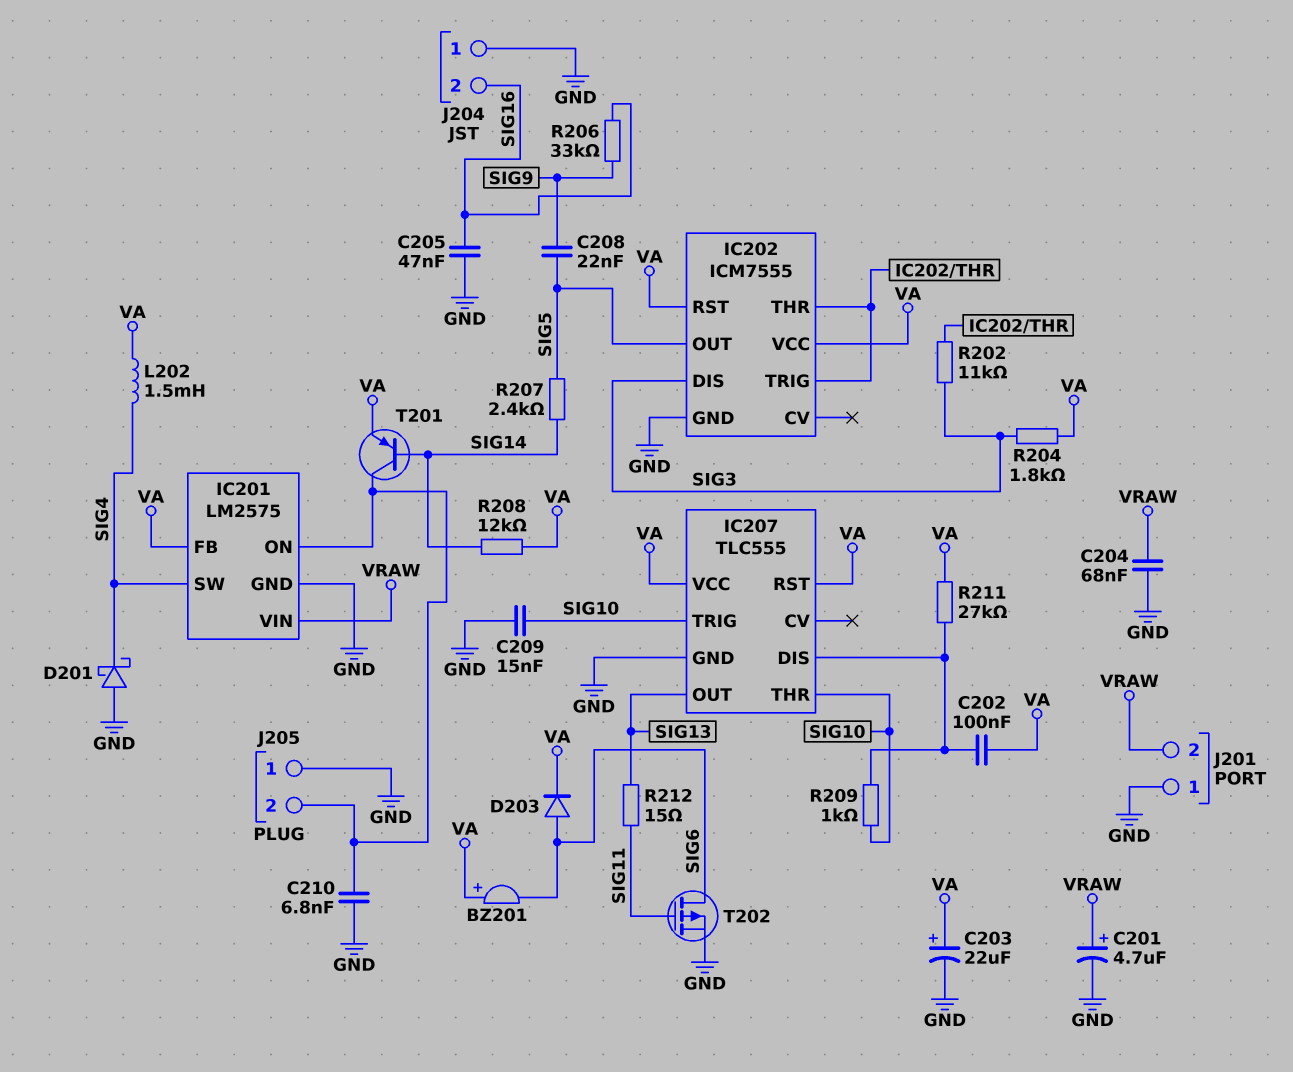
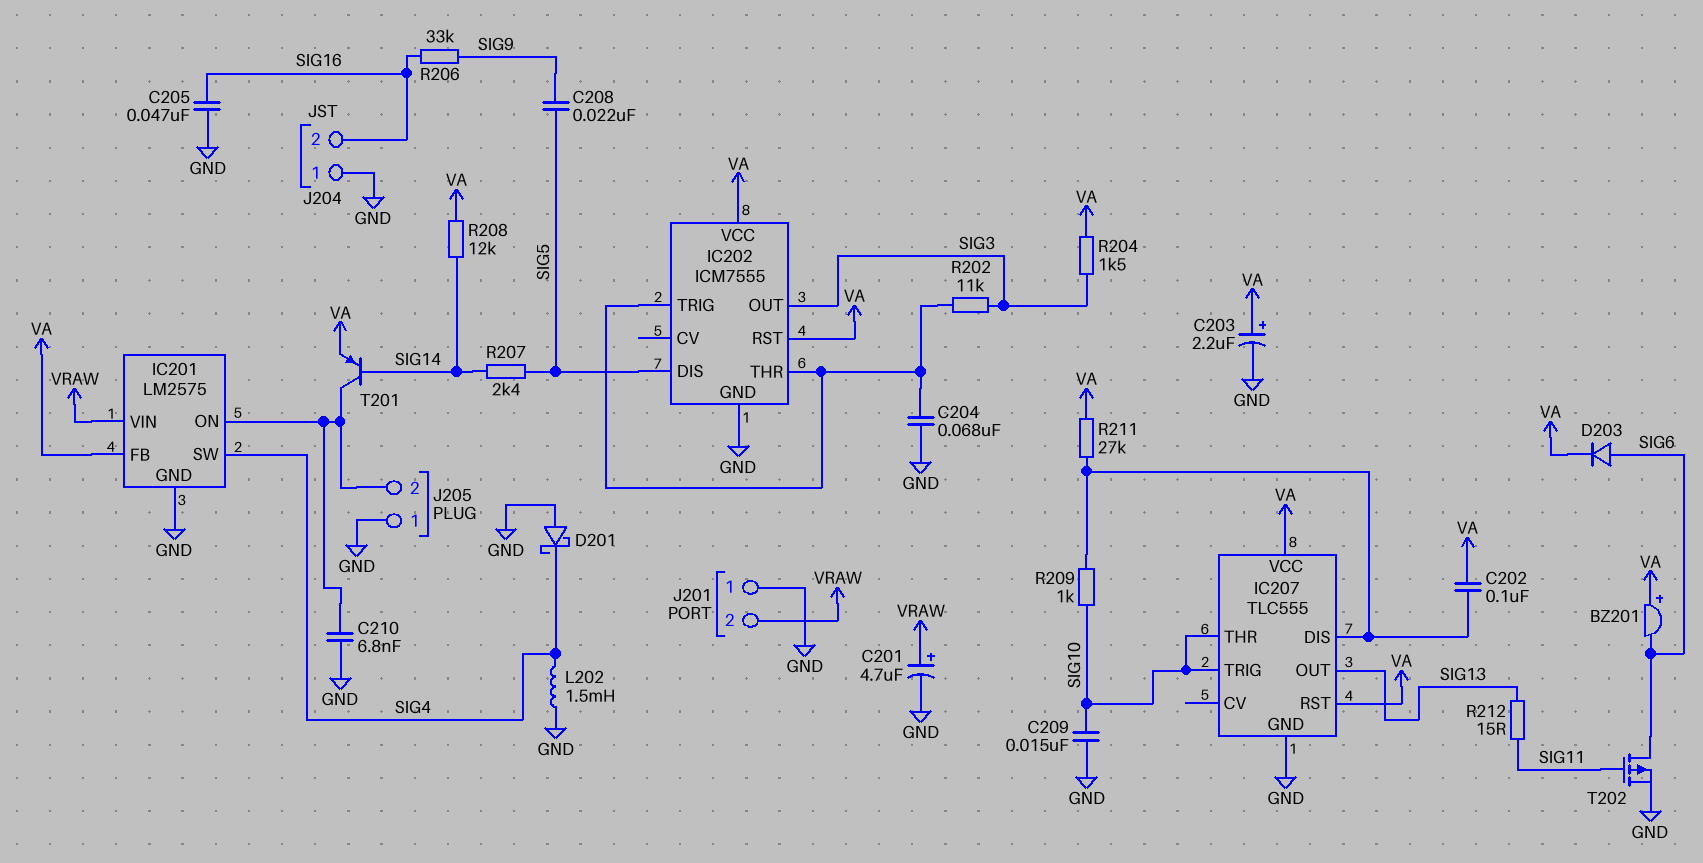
C203: 22uF (plus VA, minus GND) -> 2.2uF (plus VA, minus GND)
C204: 68nF (GND, VRAW) -> 68nF (GND, IC202/THR)
IC202 pin DIS: SIG3 -> SIG5
IC202 pin OUT: SIG5 -> SIG3
L202: 1.5mH (SIG4, VA) -> 1.5mH (GND, SIG4)
R204: 1.8k (SIG3, VA) -> 1.5k (SIG3, VA)

